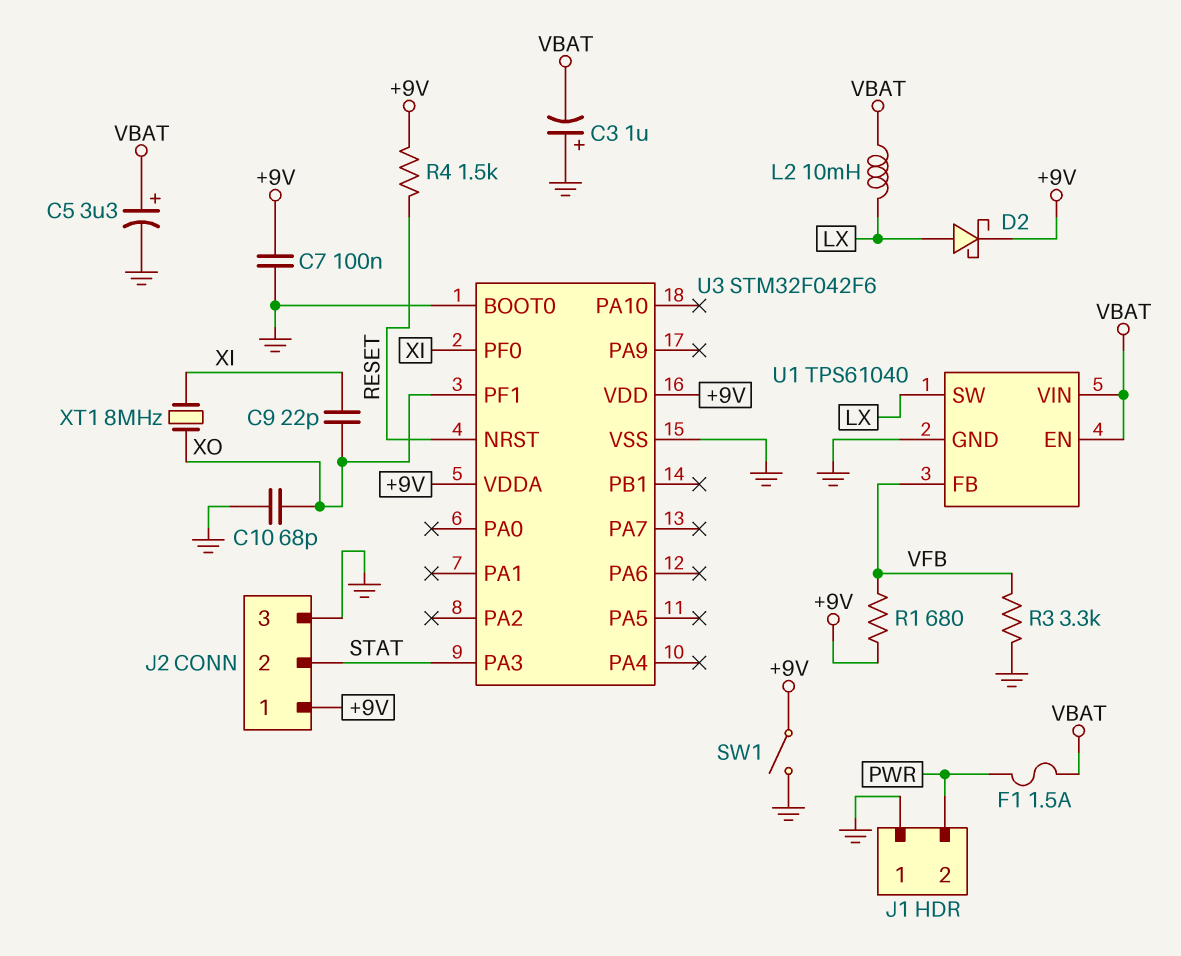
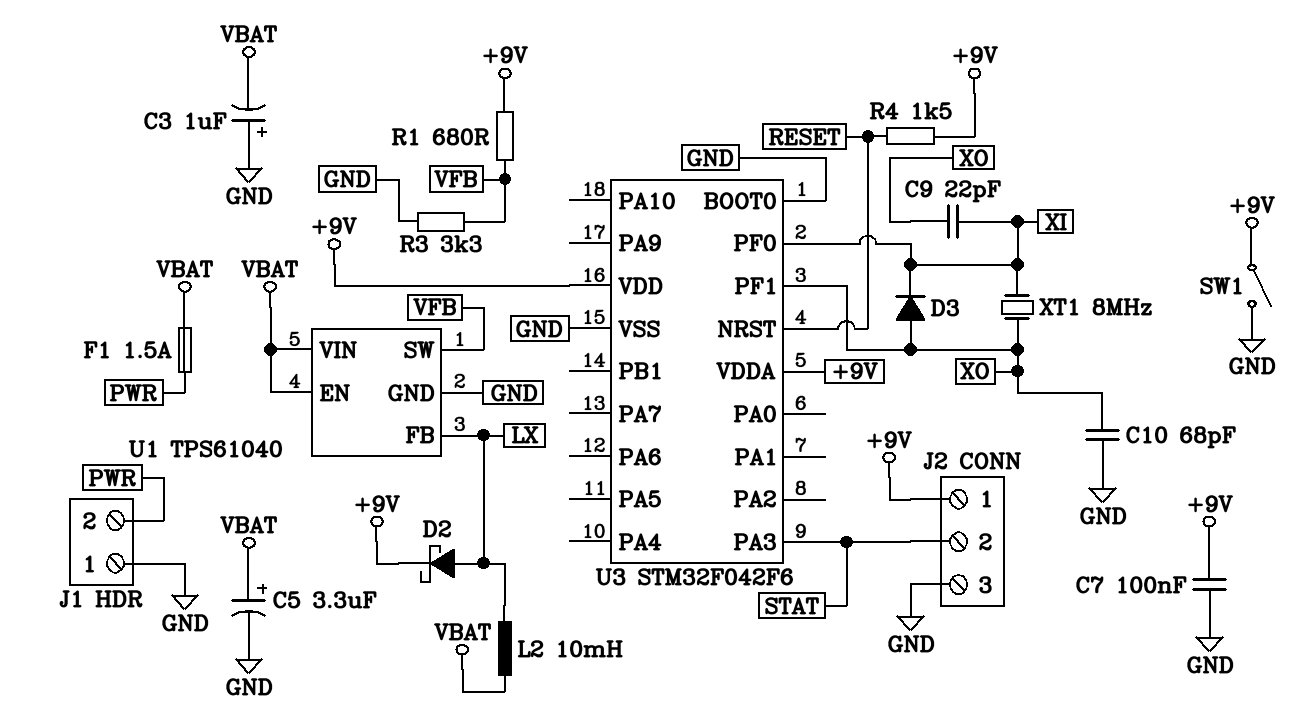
D3: none -> diode (A XO, K XI)
U1 pin FB: VFB -> LX
U1 pin SW: LX -> VFB

